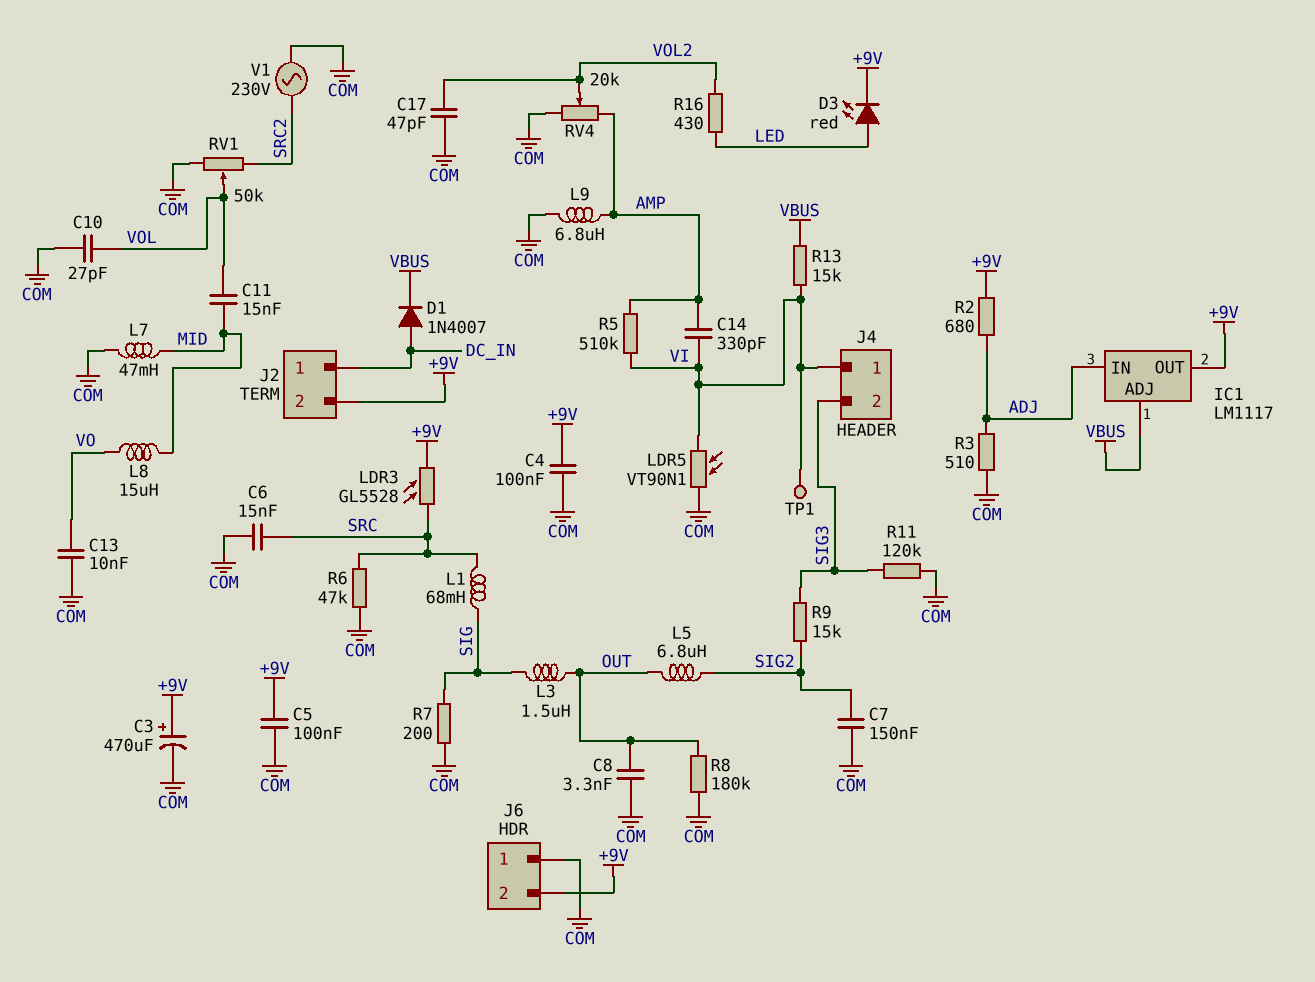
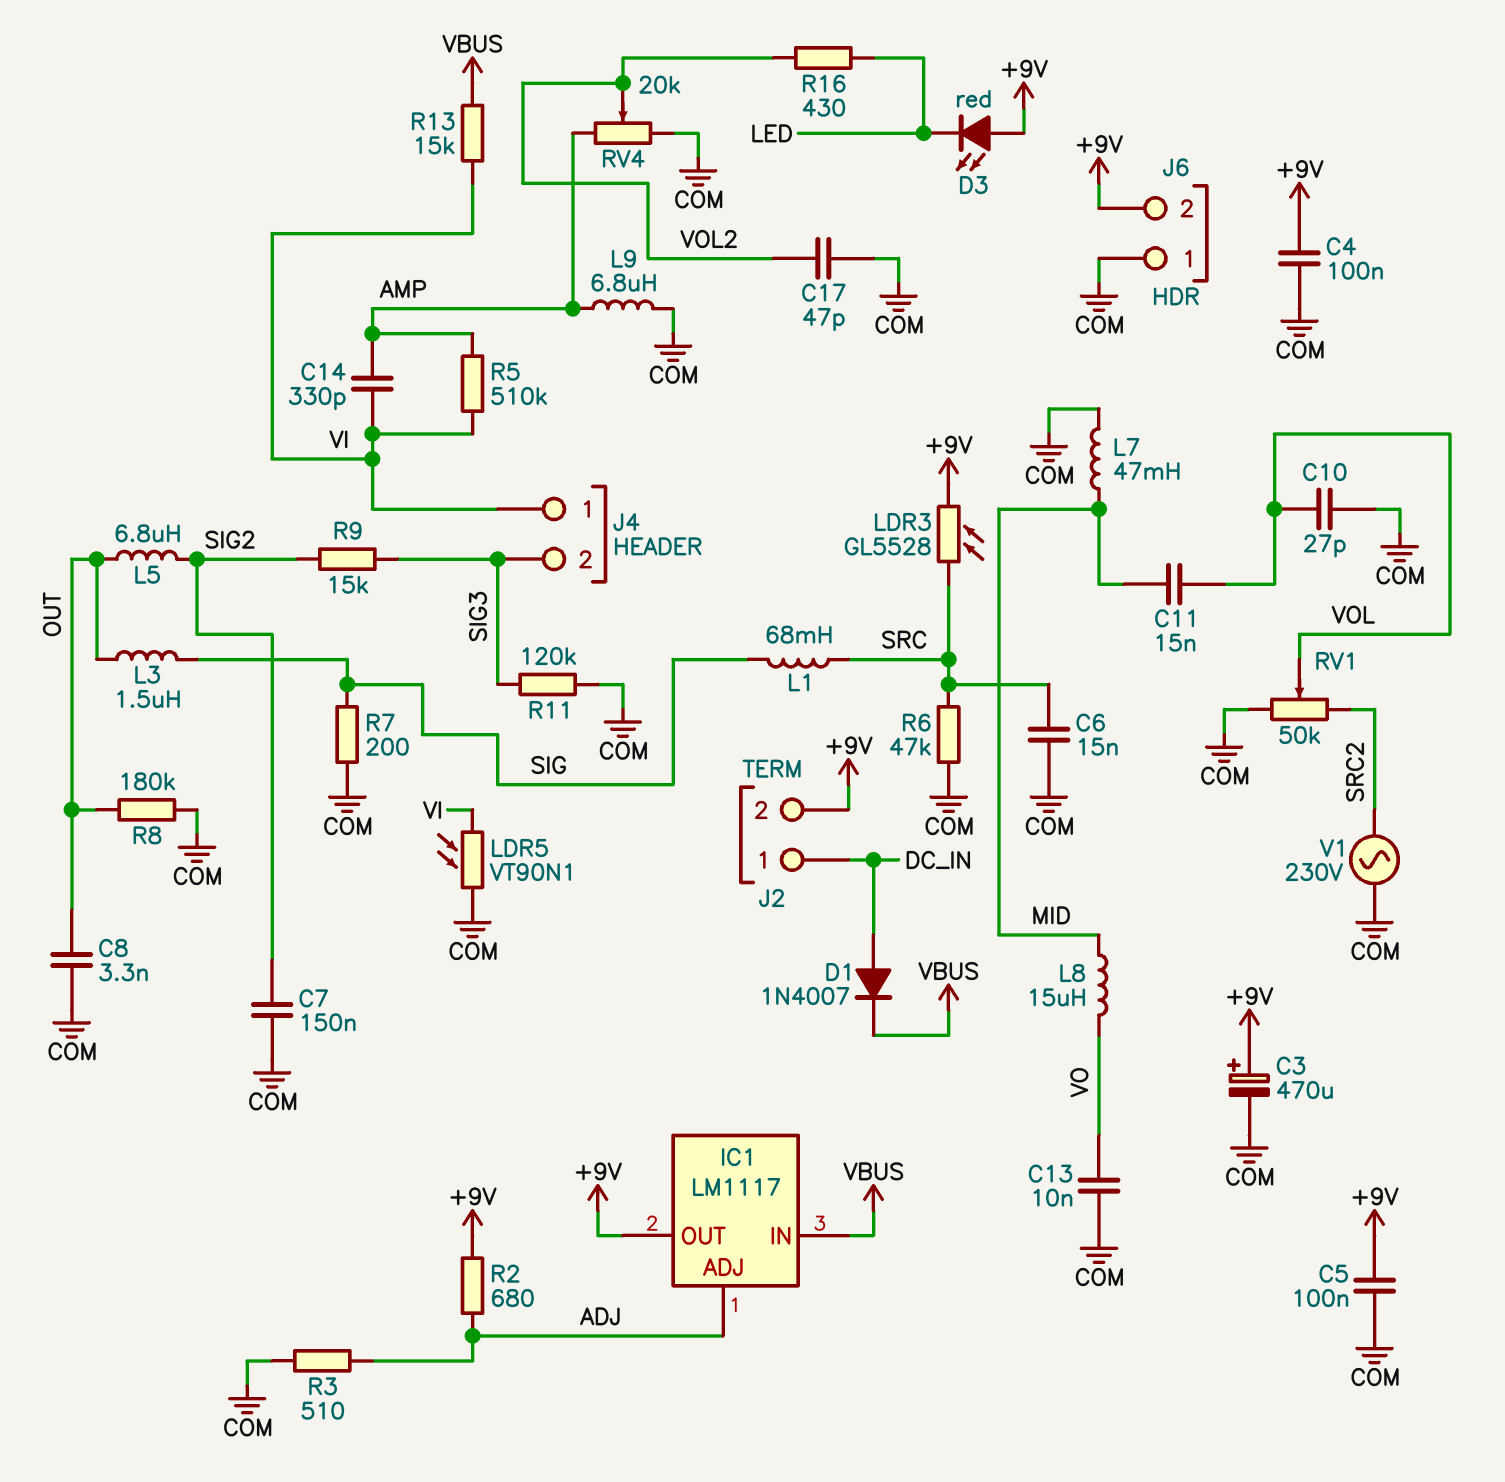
D3: LED red (A LED, K +9V) -> LED red (A +9V, K LED)
IC1 pin ADJ: VBUS -> ADJ
IC1 pin IN: ADJ -> VBUS
TP1: test point (VI) -> none

